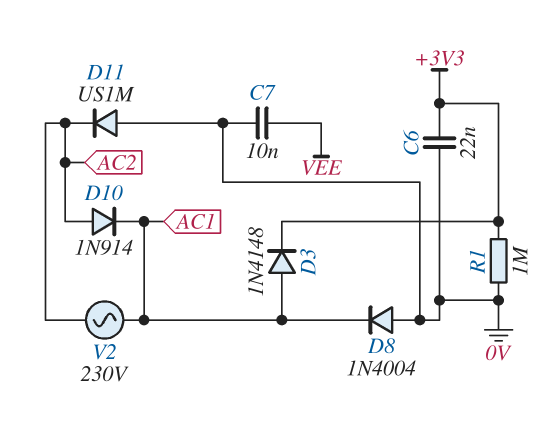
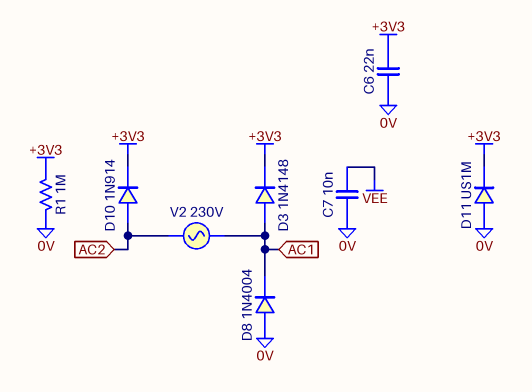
D10: diode 1N914 (A AC2, K AC1) -> diode 1N914 (A AC2, K +3V3)
D11: diode US1M (A 0V, K AC2) -> diode US1M (A 0V, K +3V3)

